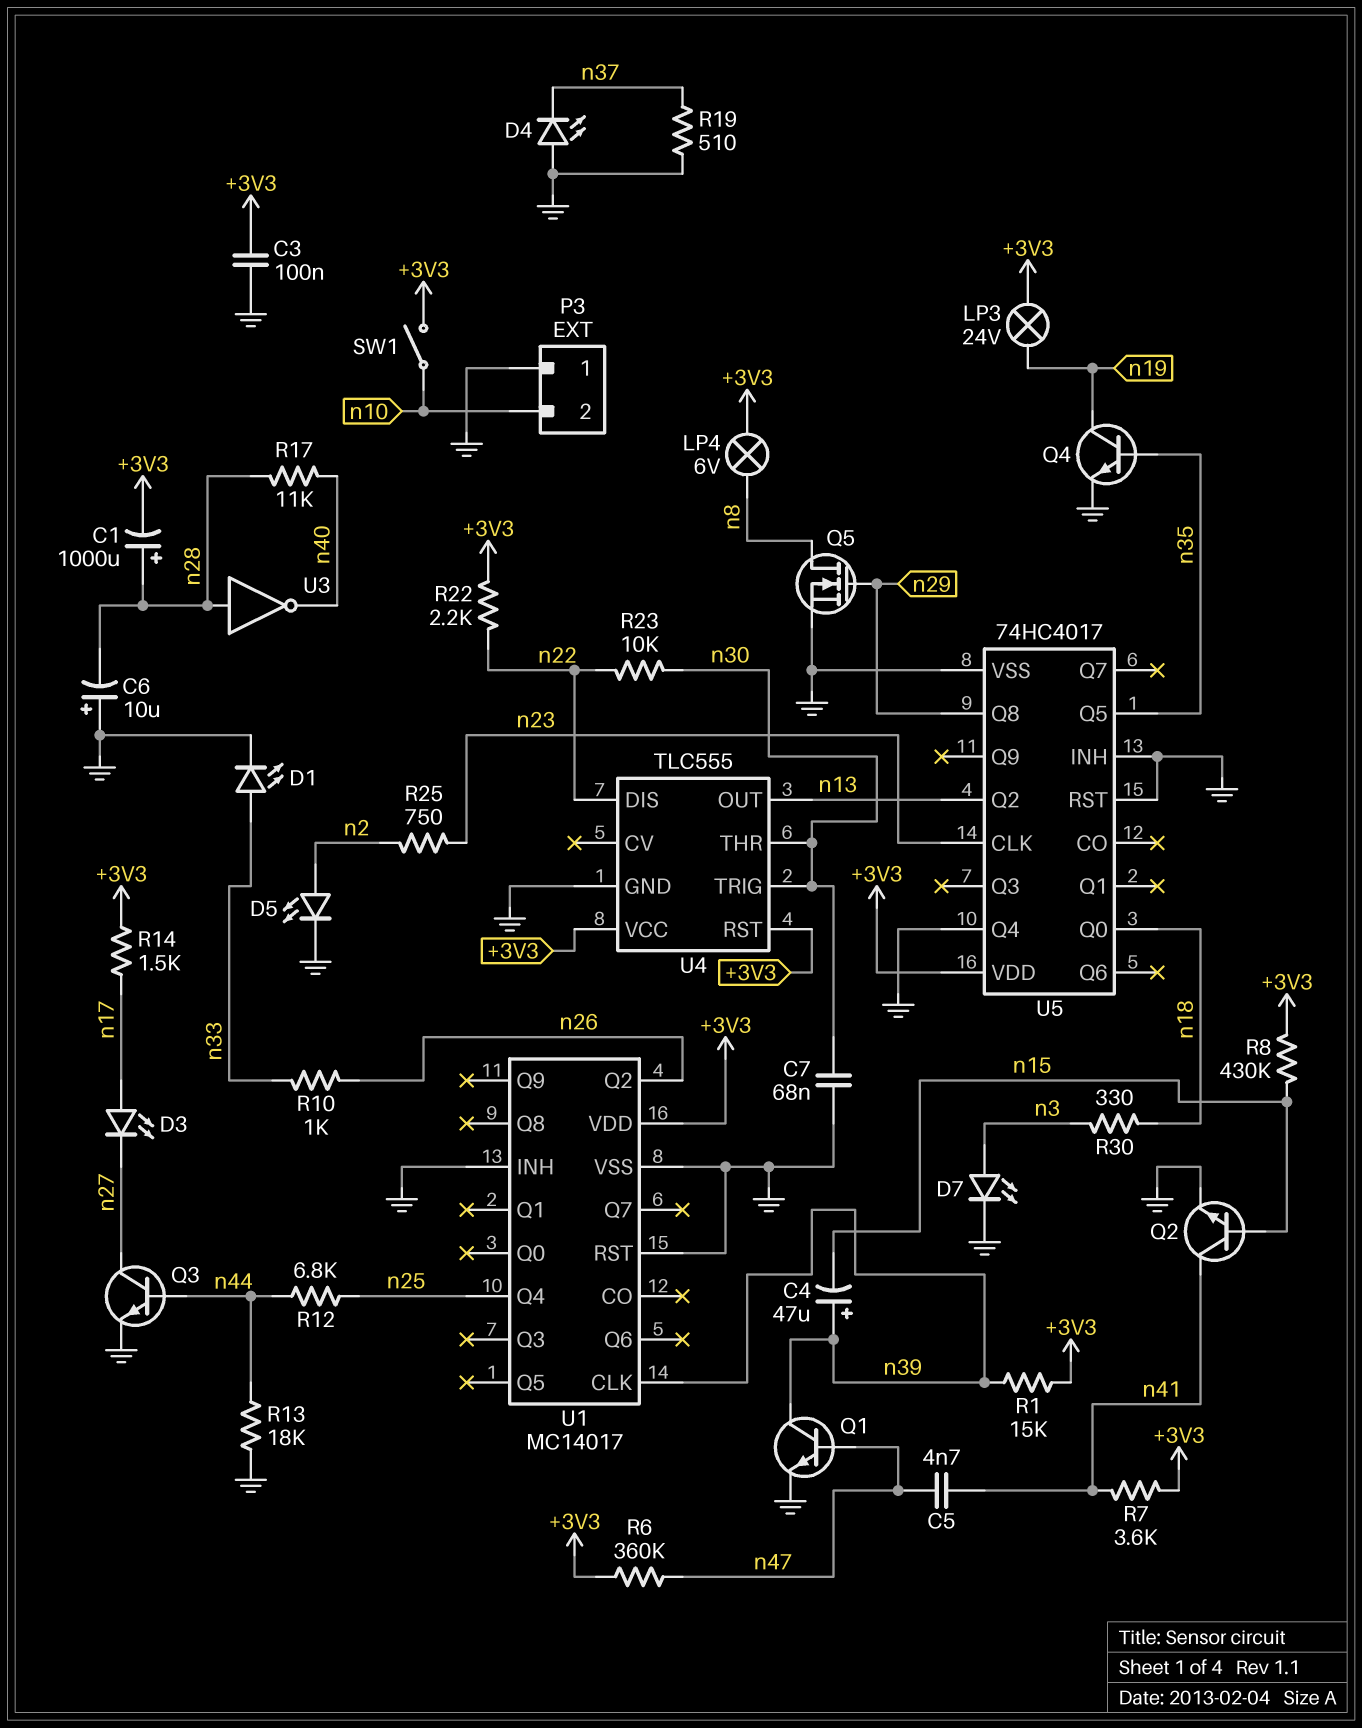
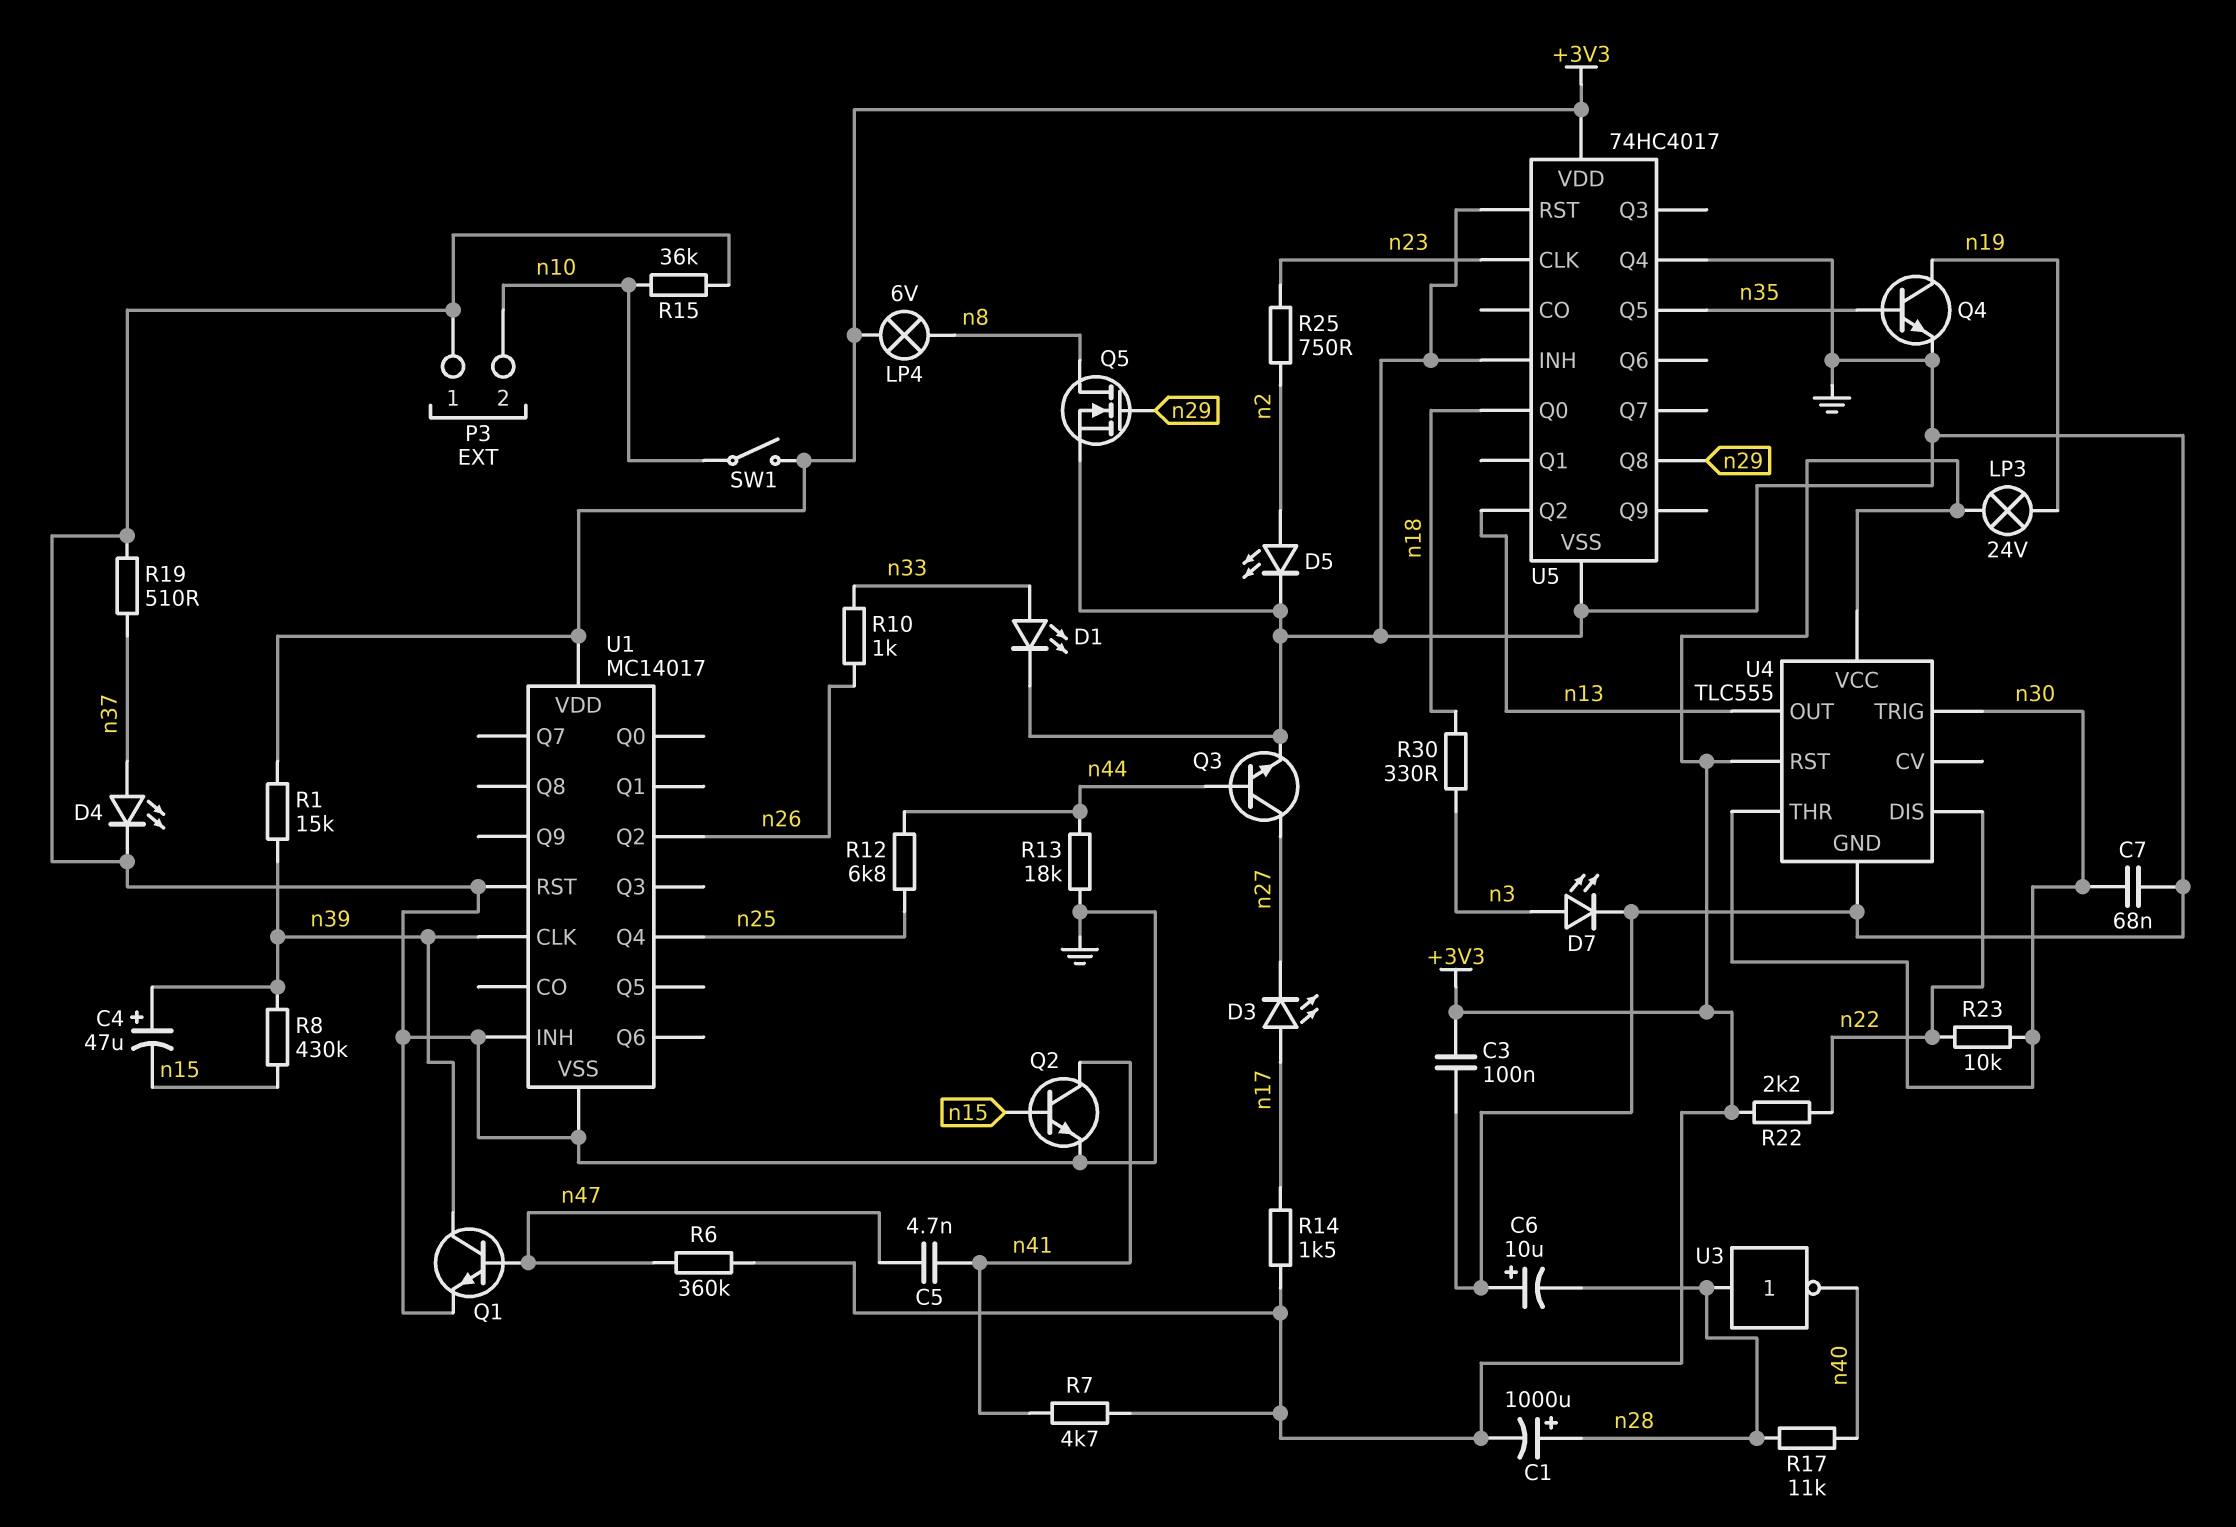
D4: LED (A GND, K n37) -> LED (A n37, K GND)
R7: 3.6k (+3V3, n41) -> 4.7k (+3V3, n41)
R8: 430k (+3V3, n15) -> 430k (n15, n39)
R15: none -> 36k (GND, n10)

